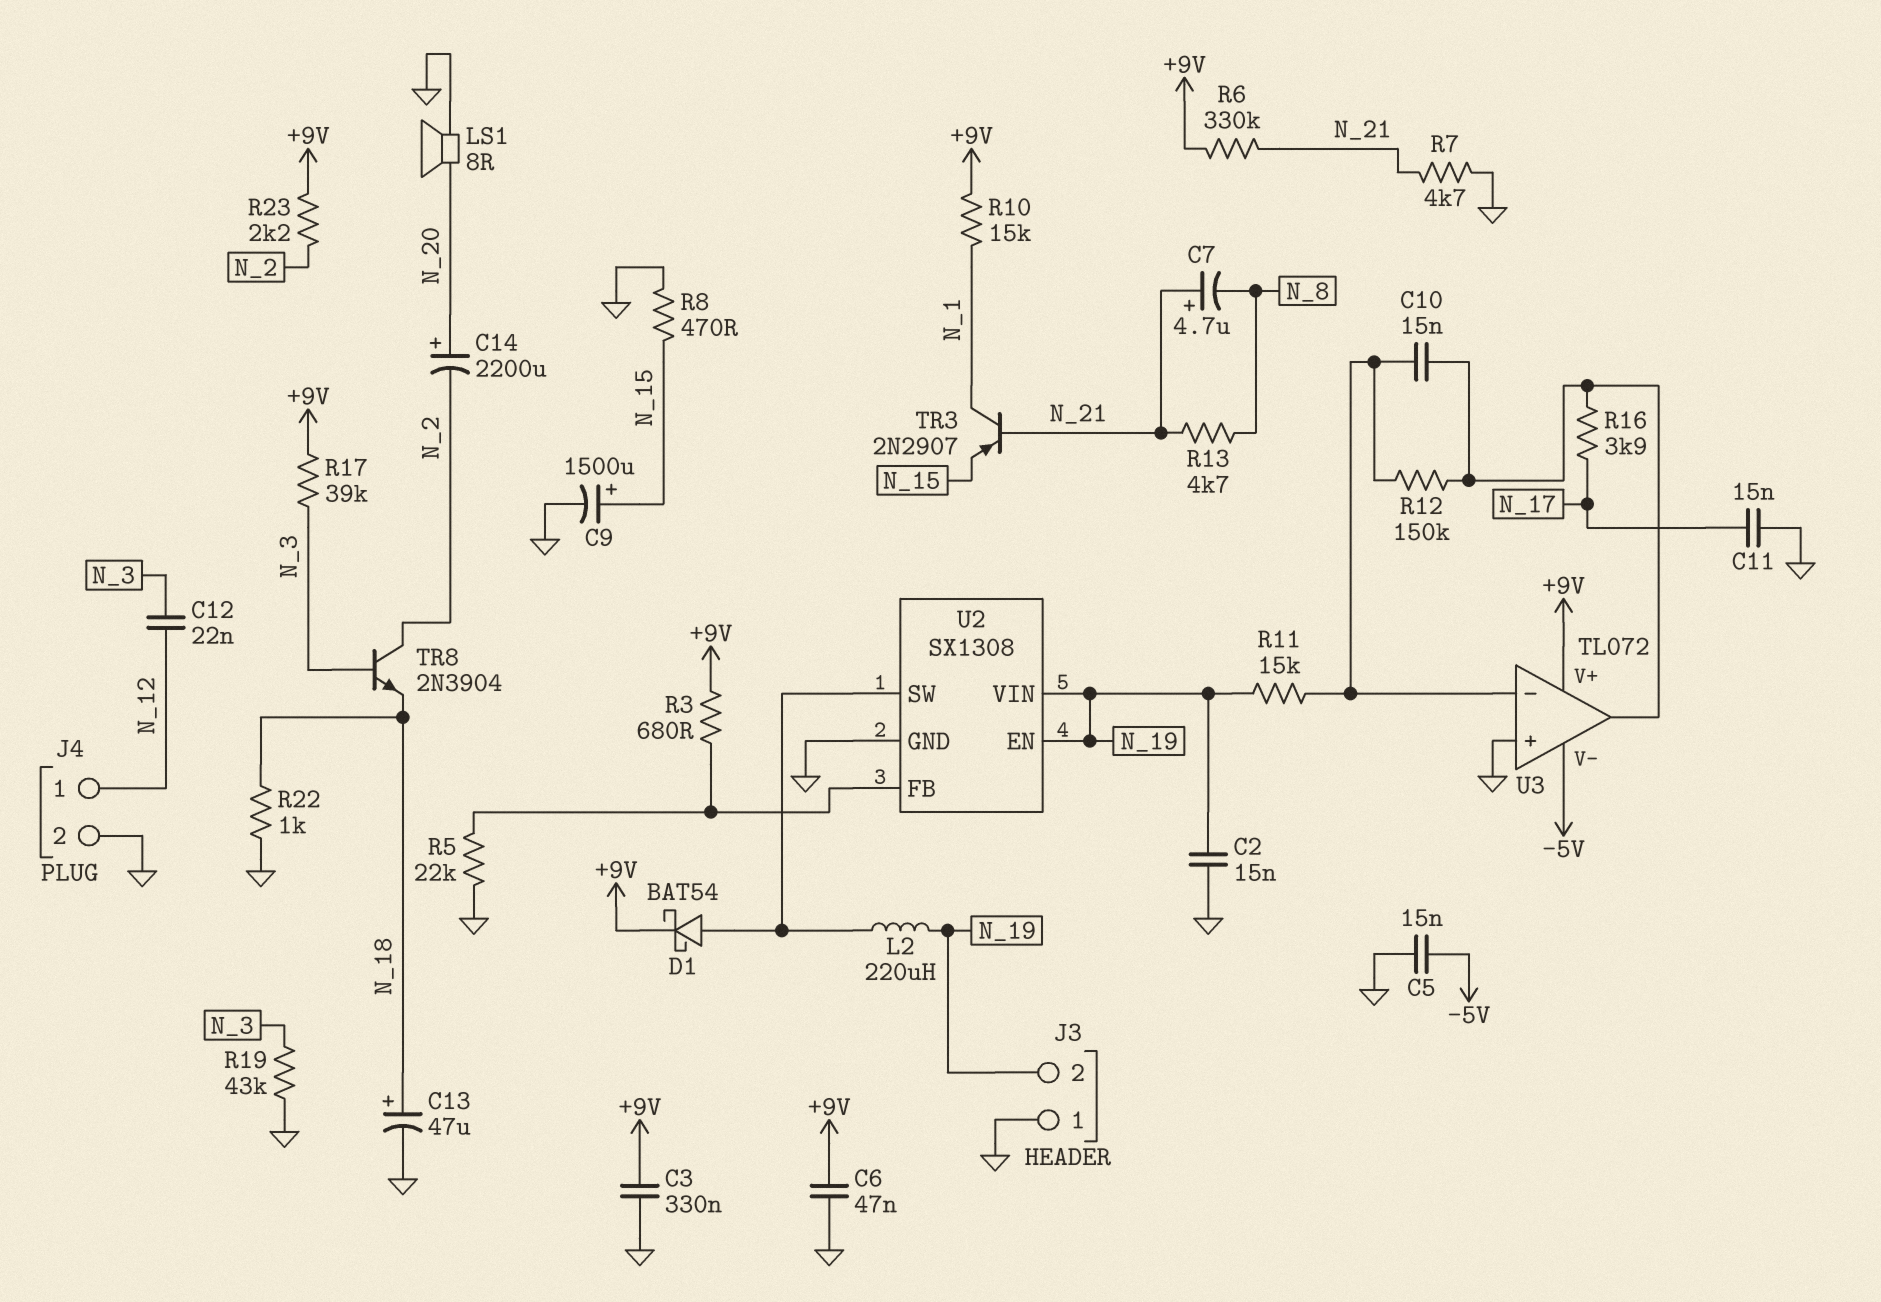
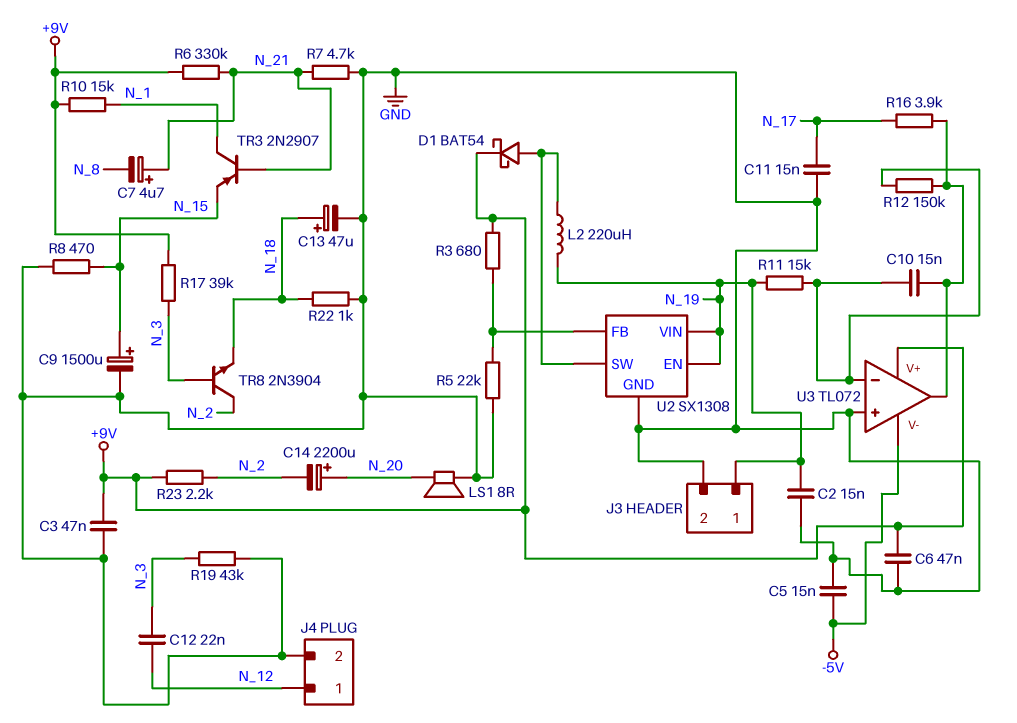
C3: 330nF (+9V, GND) -> 47nF (+9V, GND)
J3 pin 1: GND -> N_19
J3 pin 2: N_19 -> GND
R13: 4.7k (N_8, N_21) -> none

